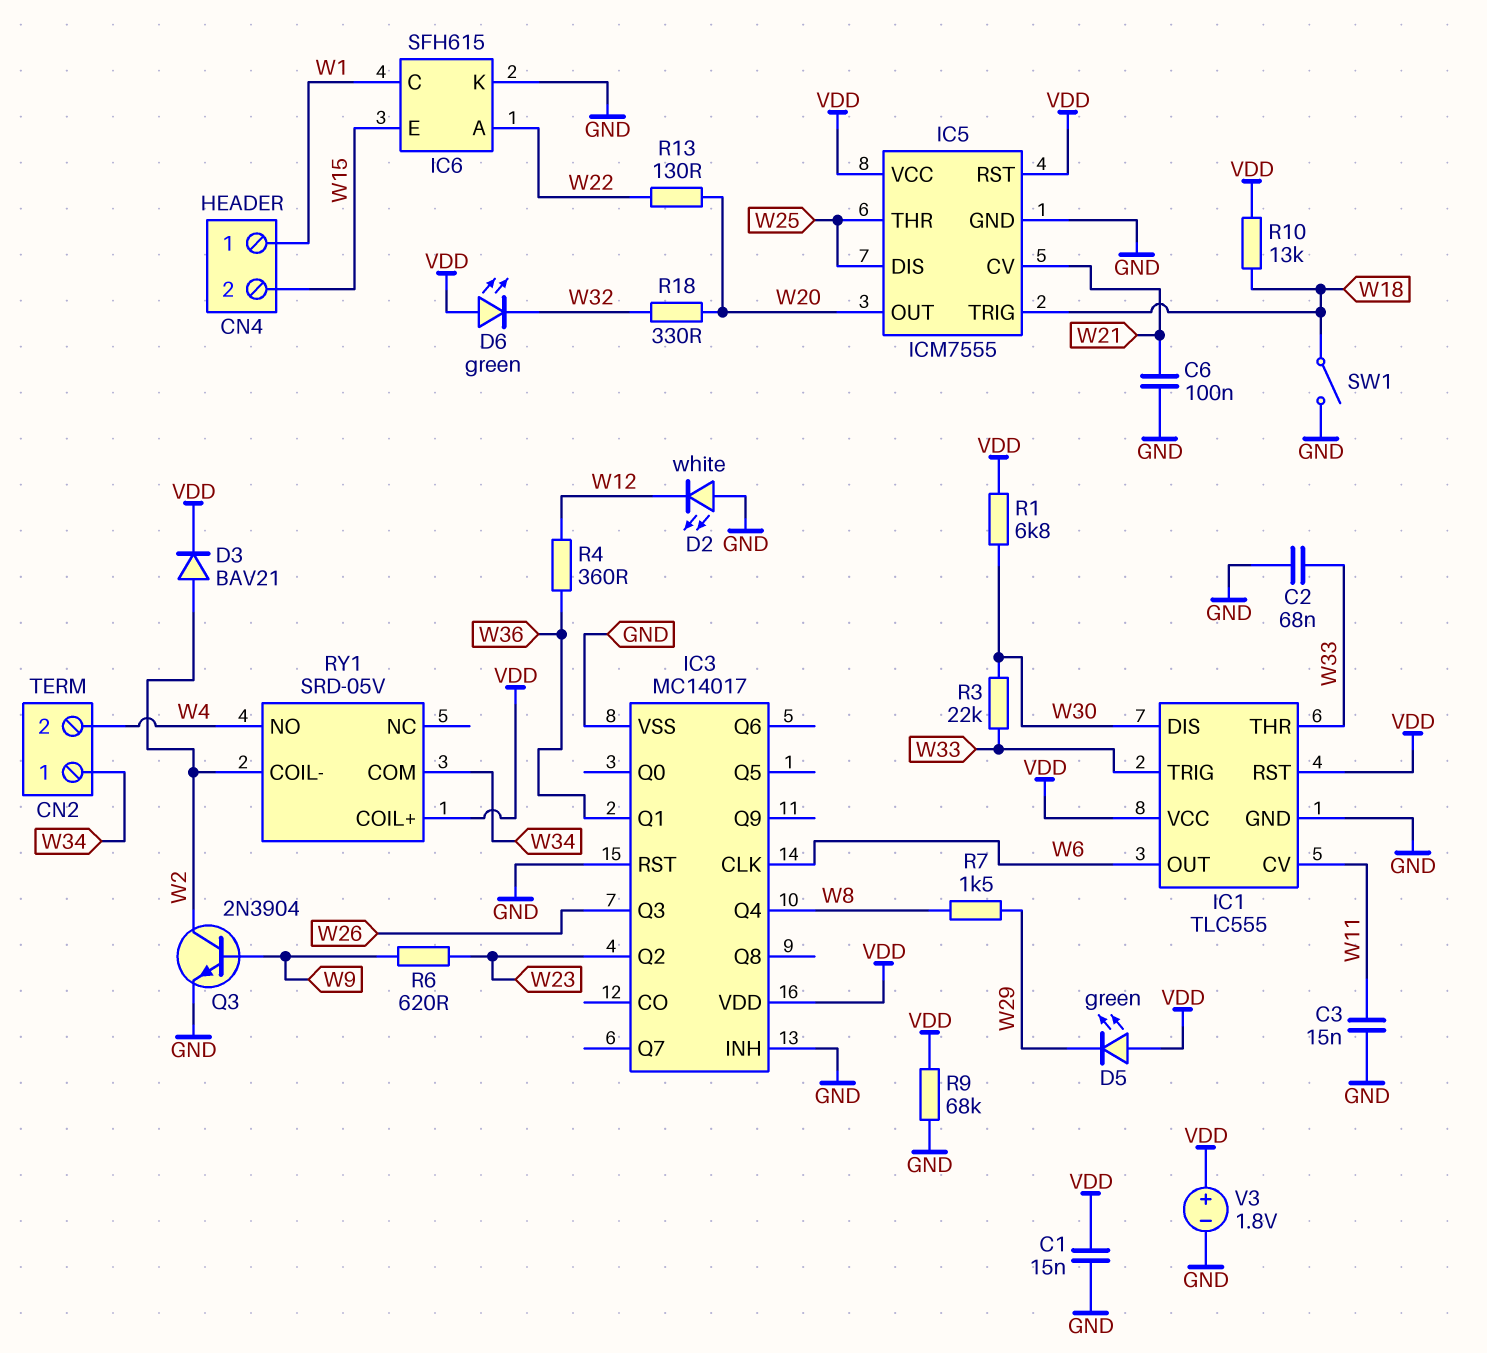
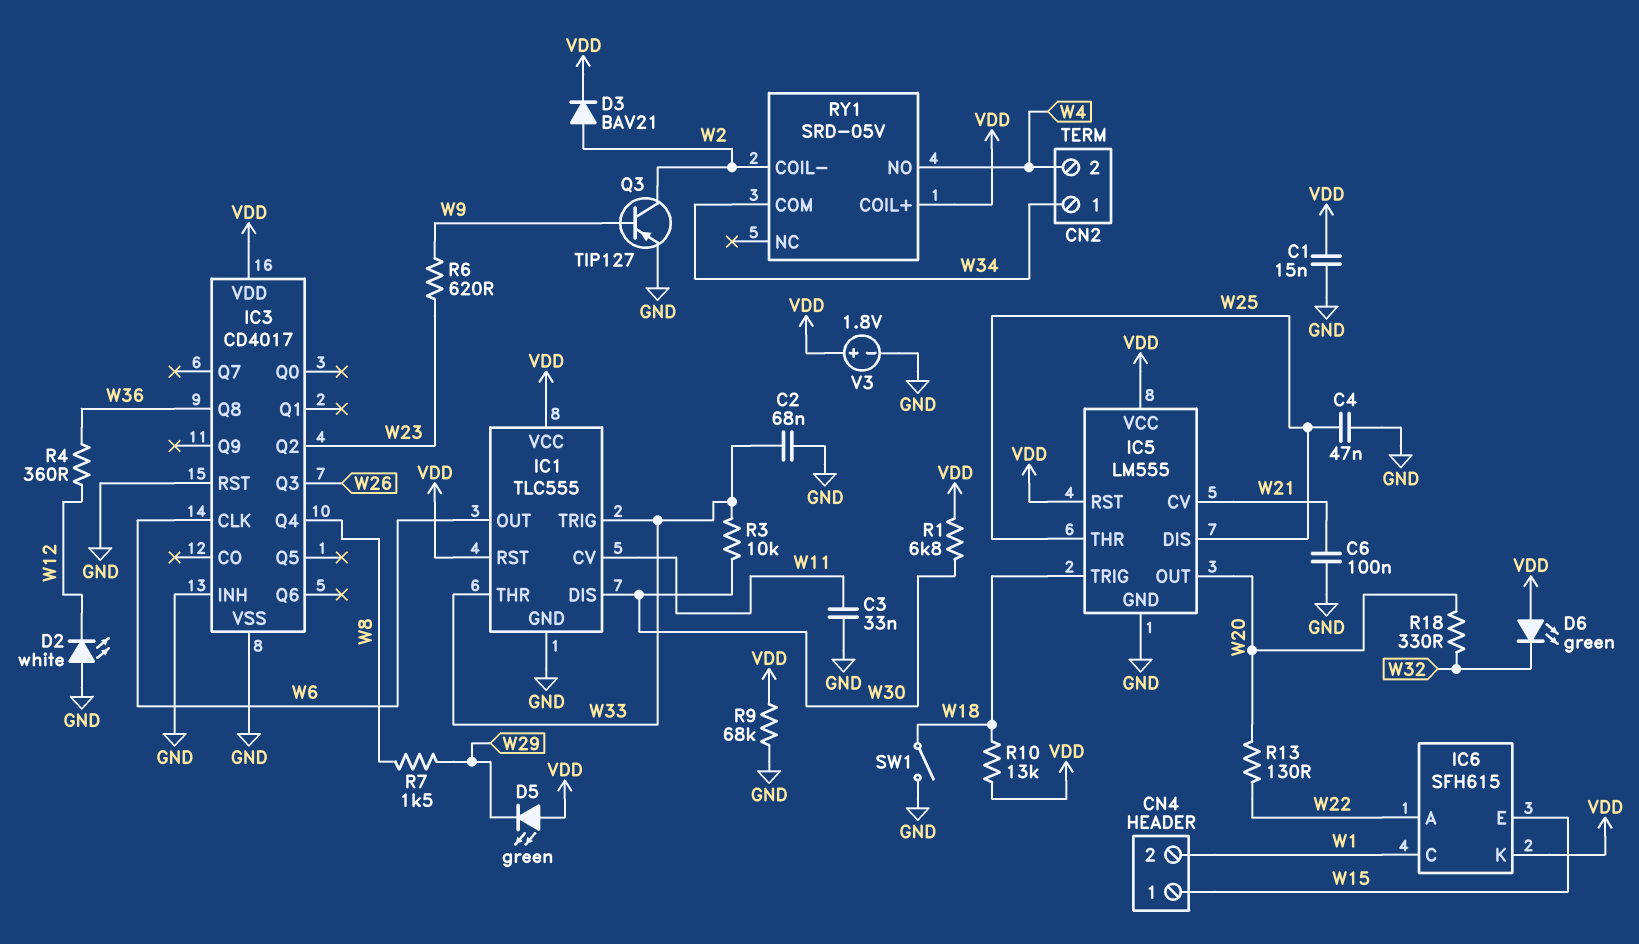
C3: 15nF (GND, W11) -> 33nF (GND, W11)
C4: none -> 47nF (GND, W25)
CN4 pin 1: W1 -> W15
CN4 pin 2: W15 -> W1
IC3: MC14017 -> CD4017
IC3 pin Q1: W36 -> none
IC3 pin Q8: none -> W36
IC5: ICM7555 -> LM555
IC6 pin K: GND -> VDD
Q3: NPN 2N3904 (B W9, C W2, E GND) -> PNP TIP127 (B W9, C W2, E GND)
R3: 22k (W30, W33) -> 10k (W30, W33)

